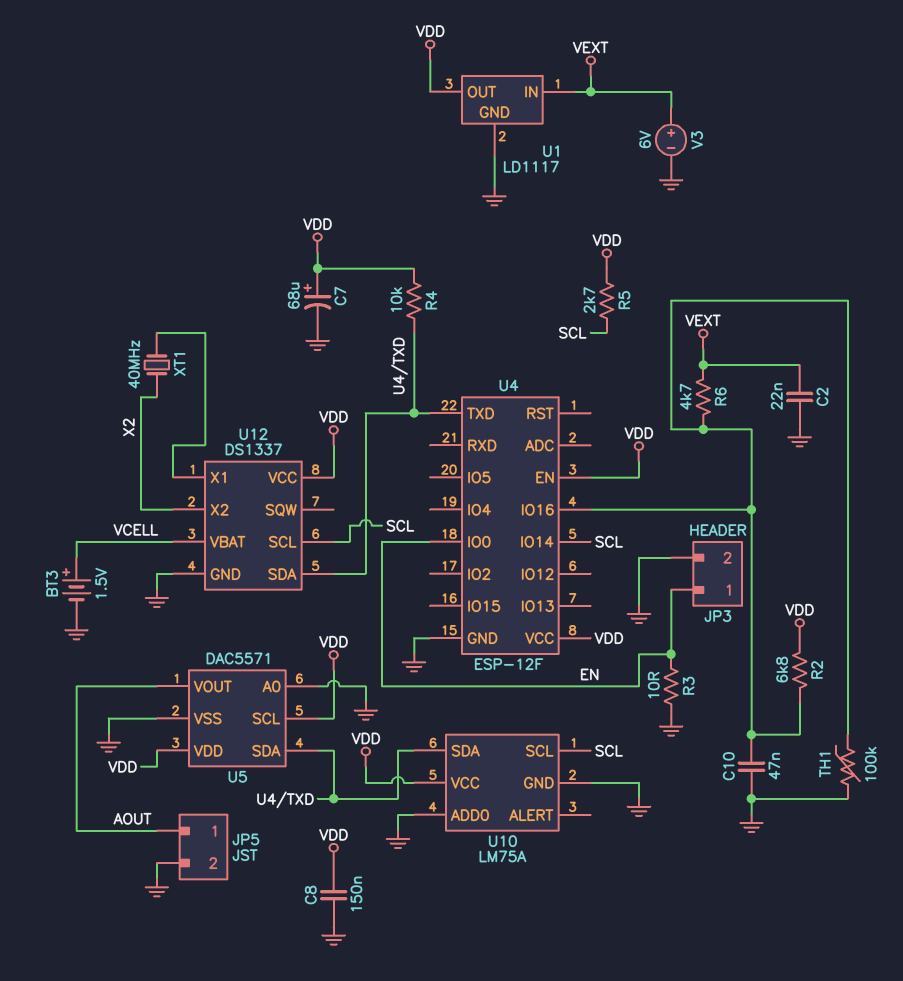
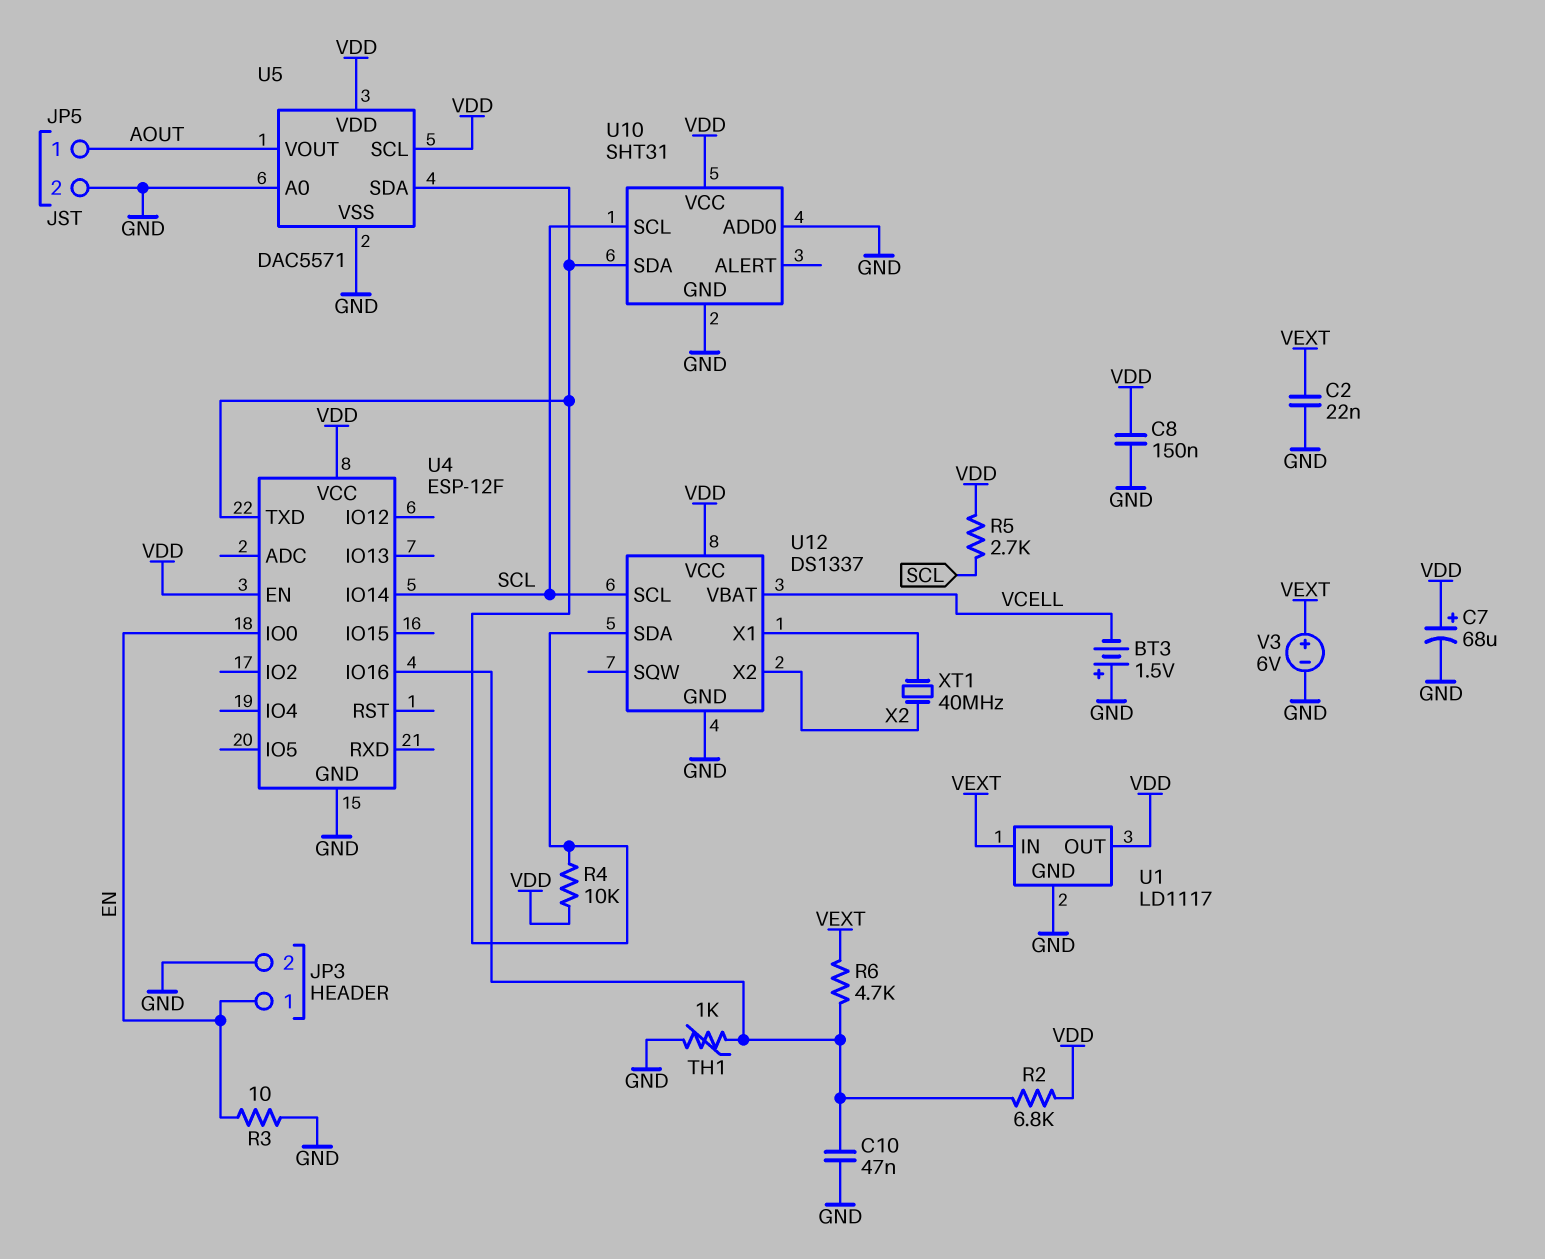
BT3: 1.5V (plus VCELL, minus GND) -> 1.5V (plus GND, minus VCELL)
TH1: 100k (GND, U4/IO16) -> 1k (GND, U4/IO16)
U10: LM75A -> SHT31

